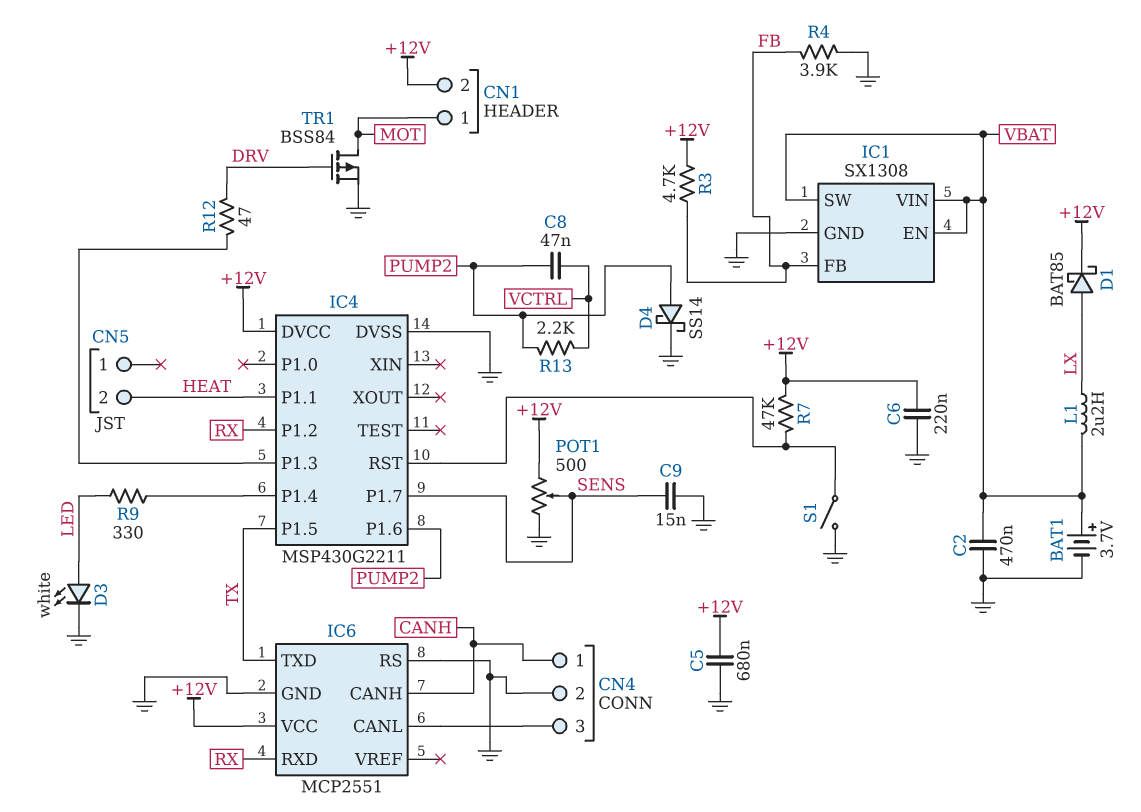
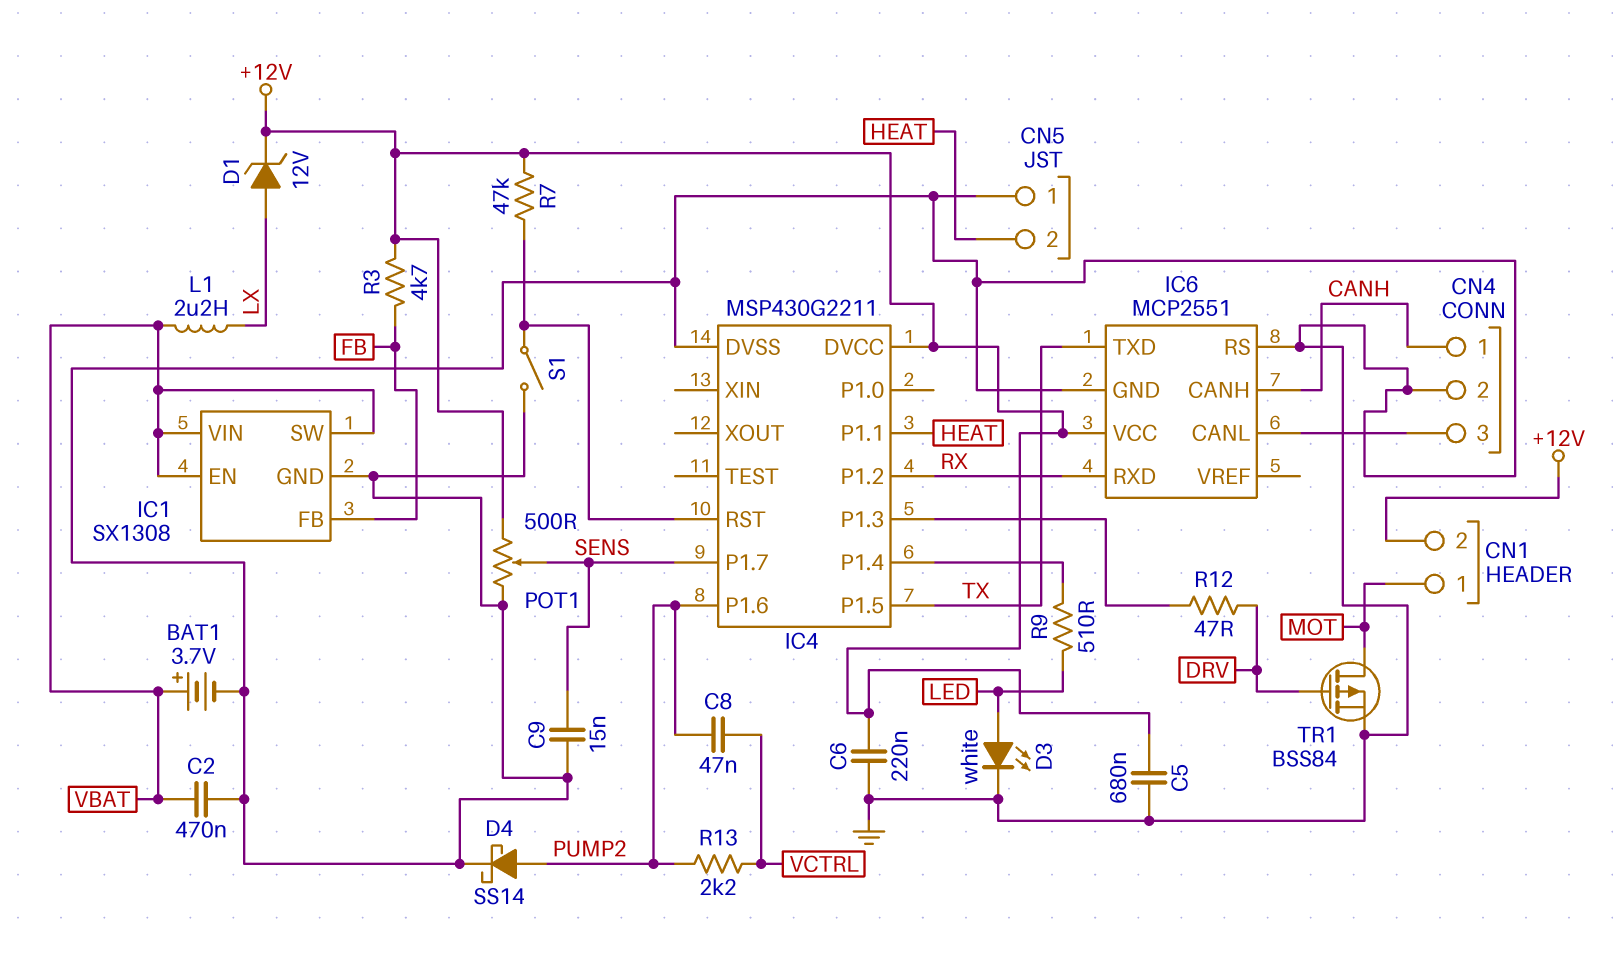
CN5 pin 1: none -> GND
D1: schottky BAT85 (A LX, K +12V) -> zener 12V (A LX, K +12V)
R4: 3.9k (FB, GND) -> none
R9: 330 (IC4/P1.4, LED) -> 510 (IC4/P1.4, LED)

